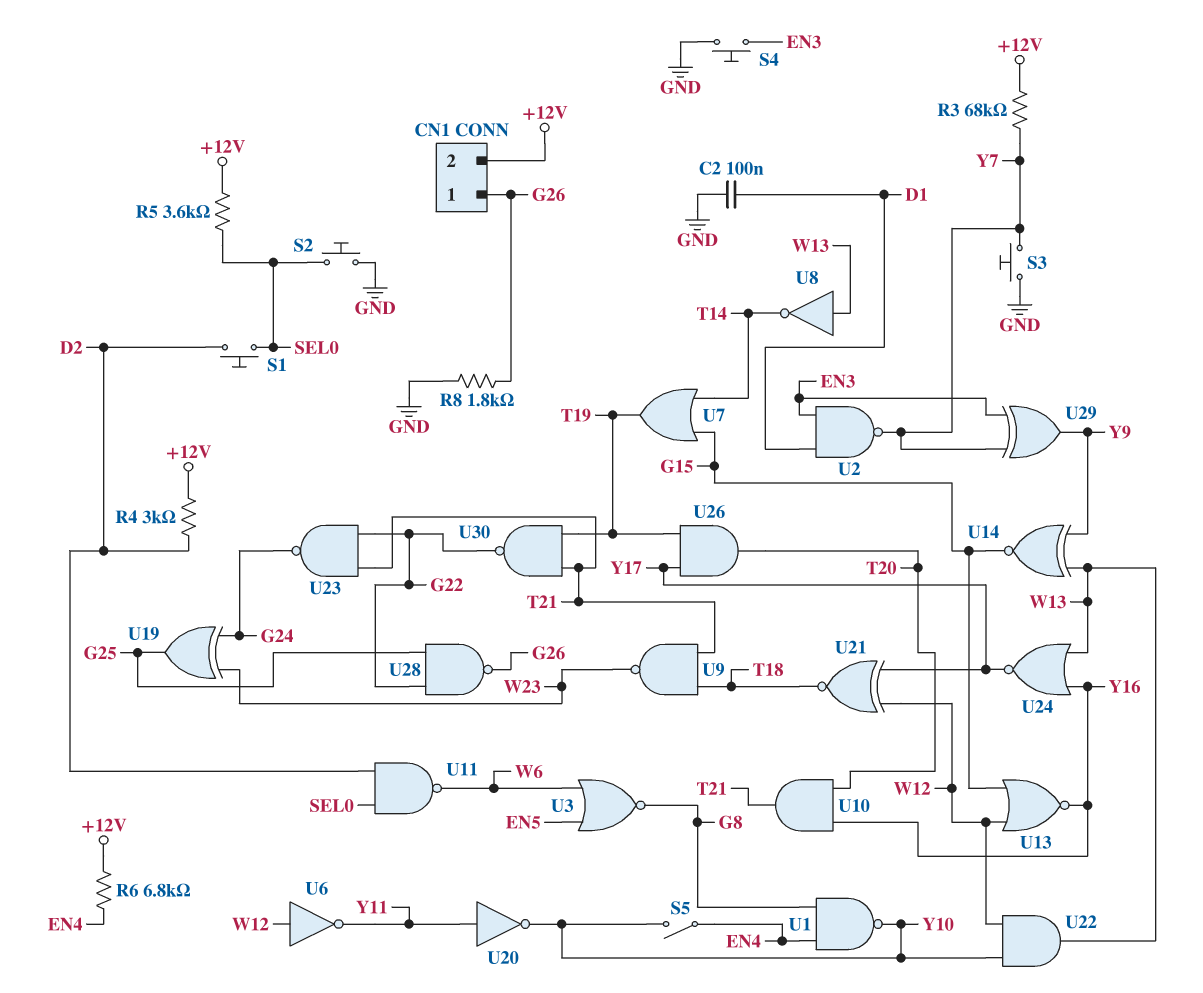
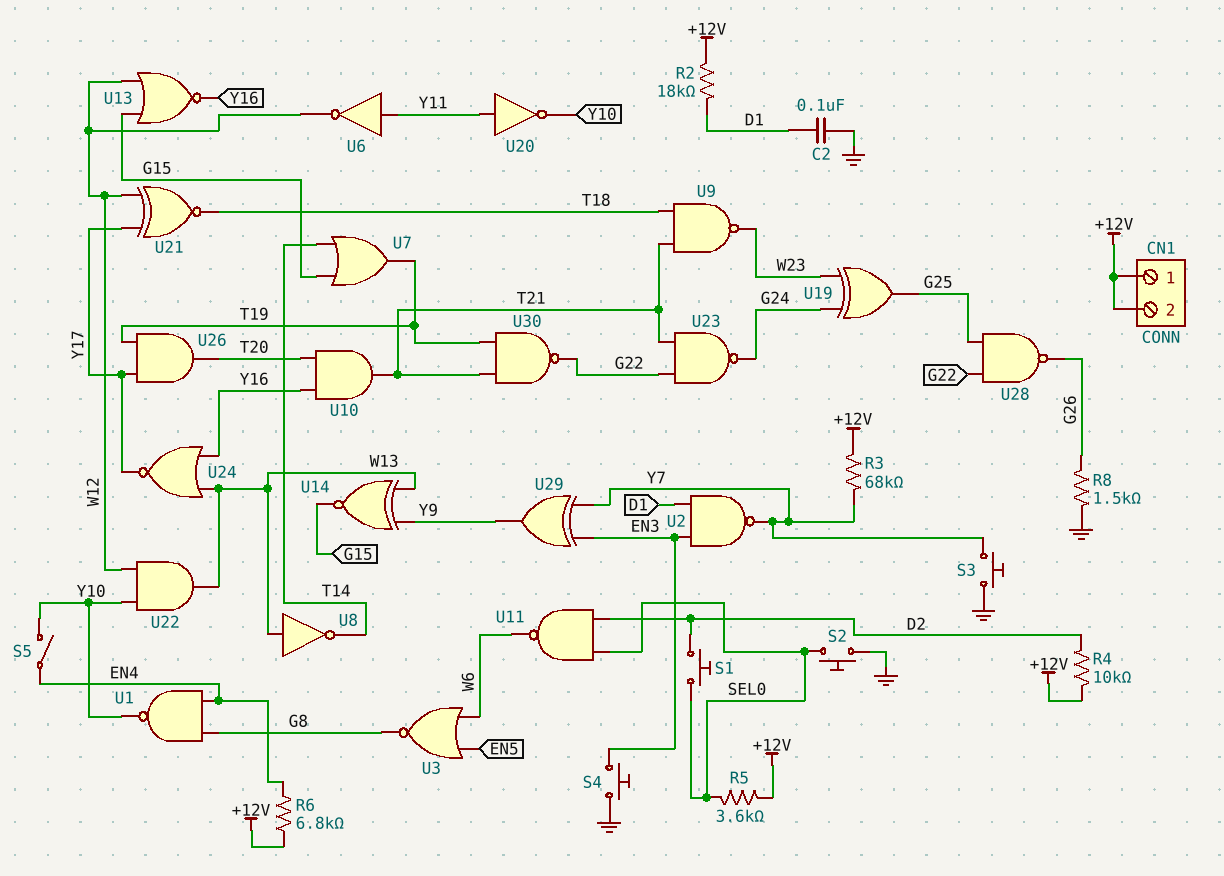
CN1 pin 1: G26 -> +12V
R2: none -> 18k (+12V, D1)
R4: 3k (+12V, D2) -> 10k (+12V, D2)
R8: 1.8k (G26, GND) -> 1.5k (G26, GND)
U6: NOT (in W12, out Y11) -> NOT (in Y11, out W12)

